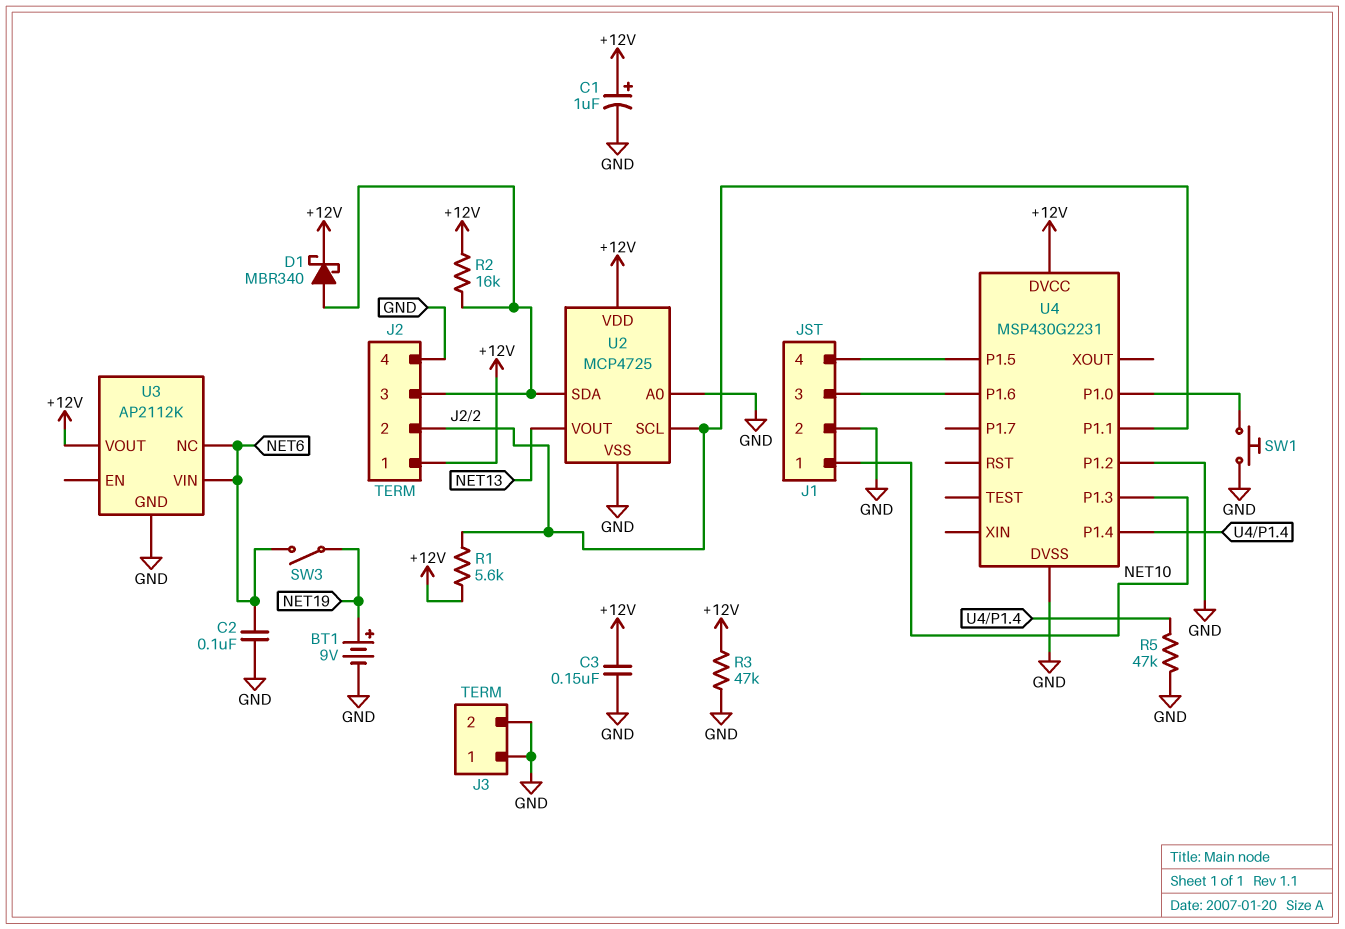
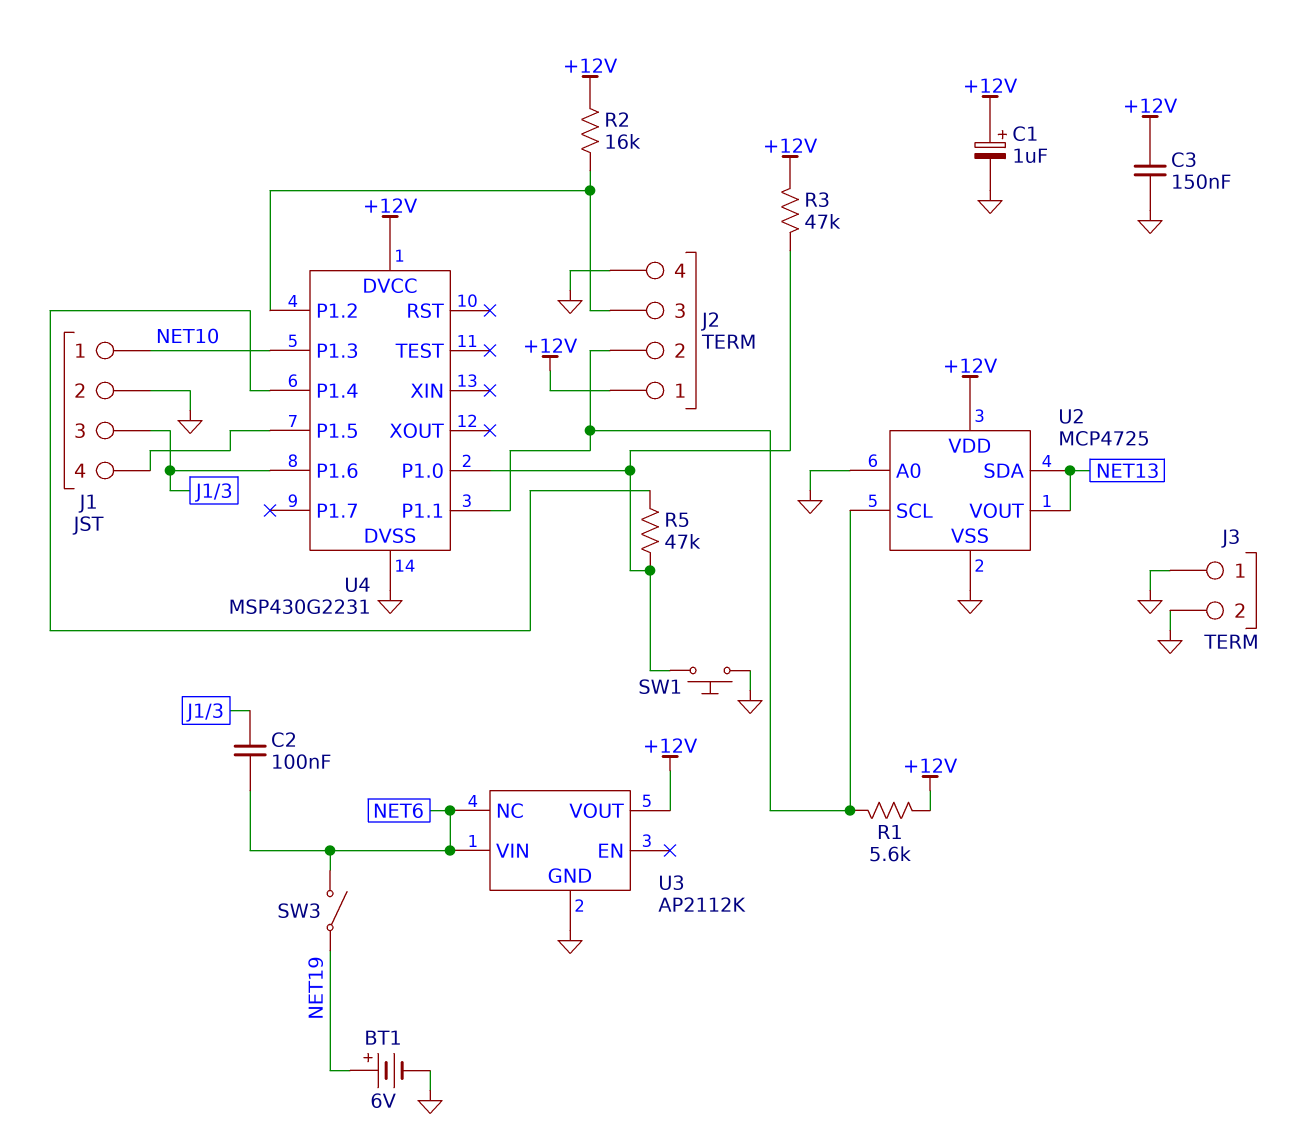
BT1: 9V (plus NET19, minus GND) -> 6V (plus NET19, minus GND)
C2: 100nF (GND, NET6) -> 100nF (J1/3, NET6)
D1: schottky MBR340 (A J2/3, K +12V) -> none
R3: 47k (+12V, GND) -> 47k (+12V, U4/P1.0)
R5: 47k (GND, U4/P1.4) -> 47k (U4/P1.0, U4/P1.4)
U2 pin SDA: J2/3 -> NET13
U4 pin P1.2: GND -> J2/3

